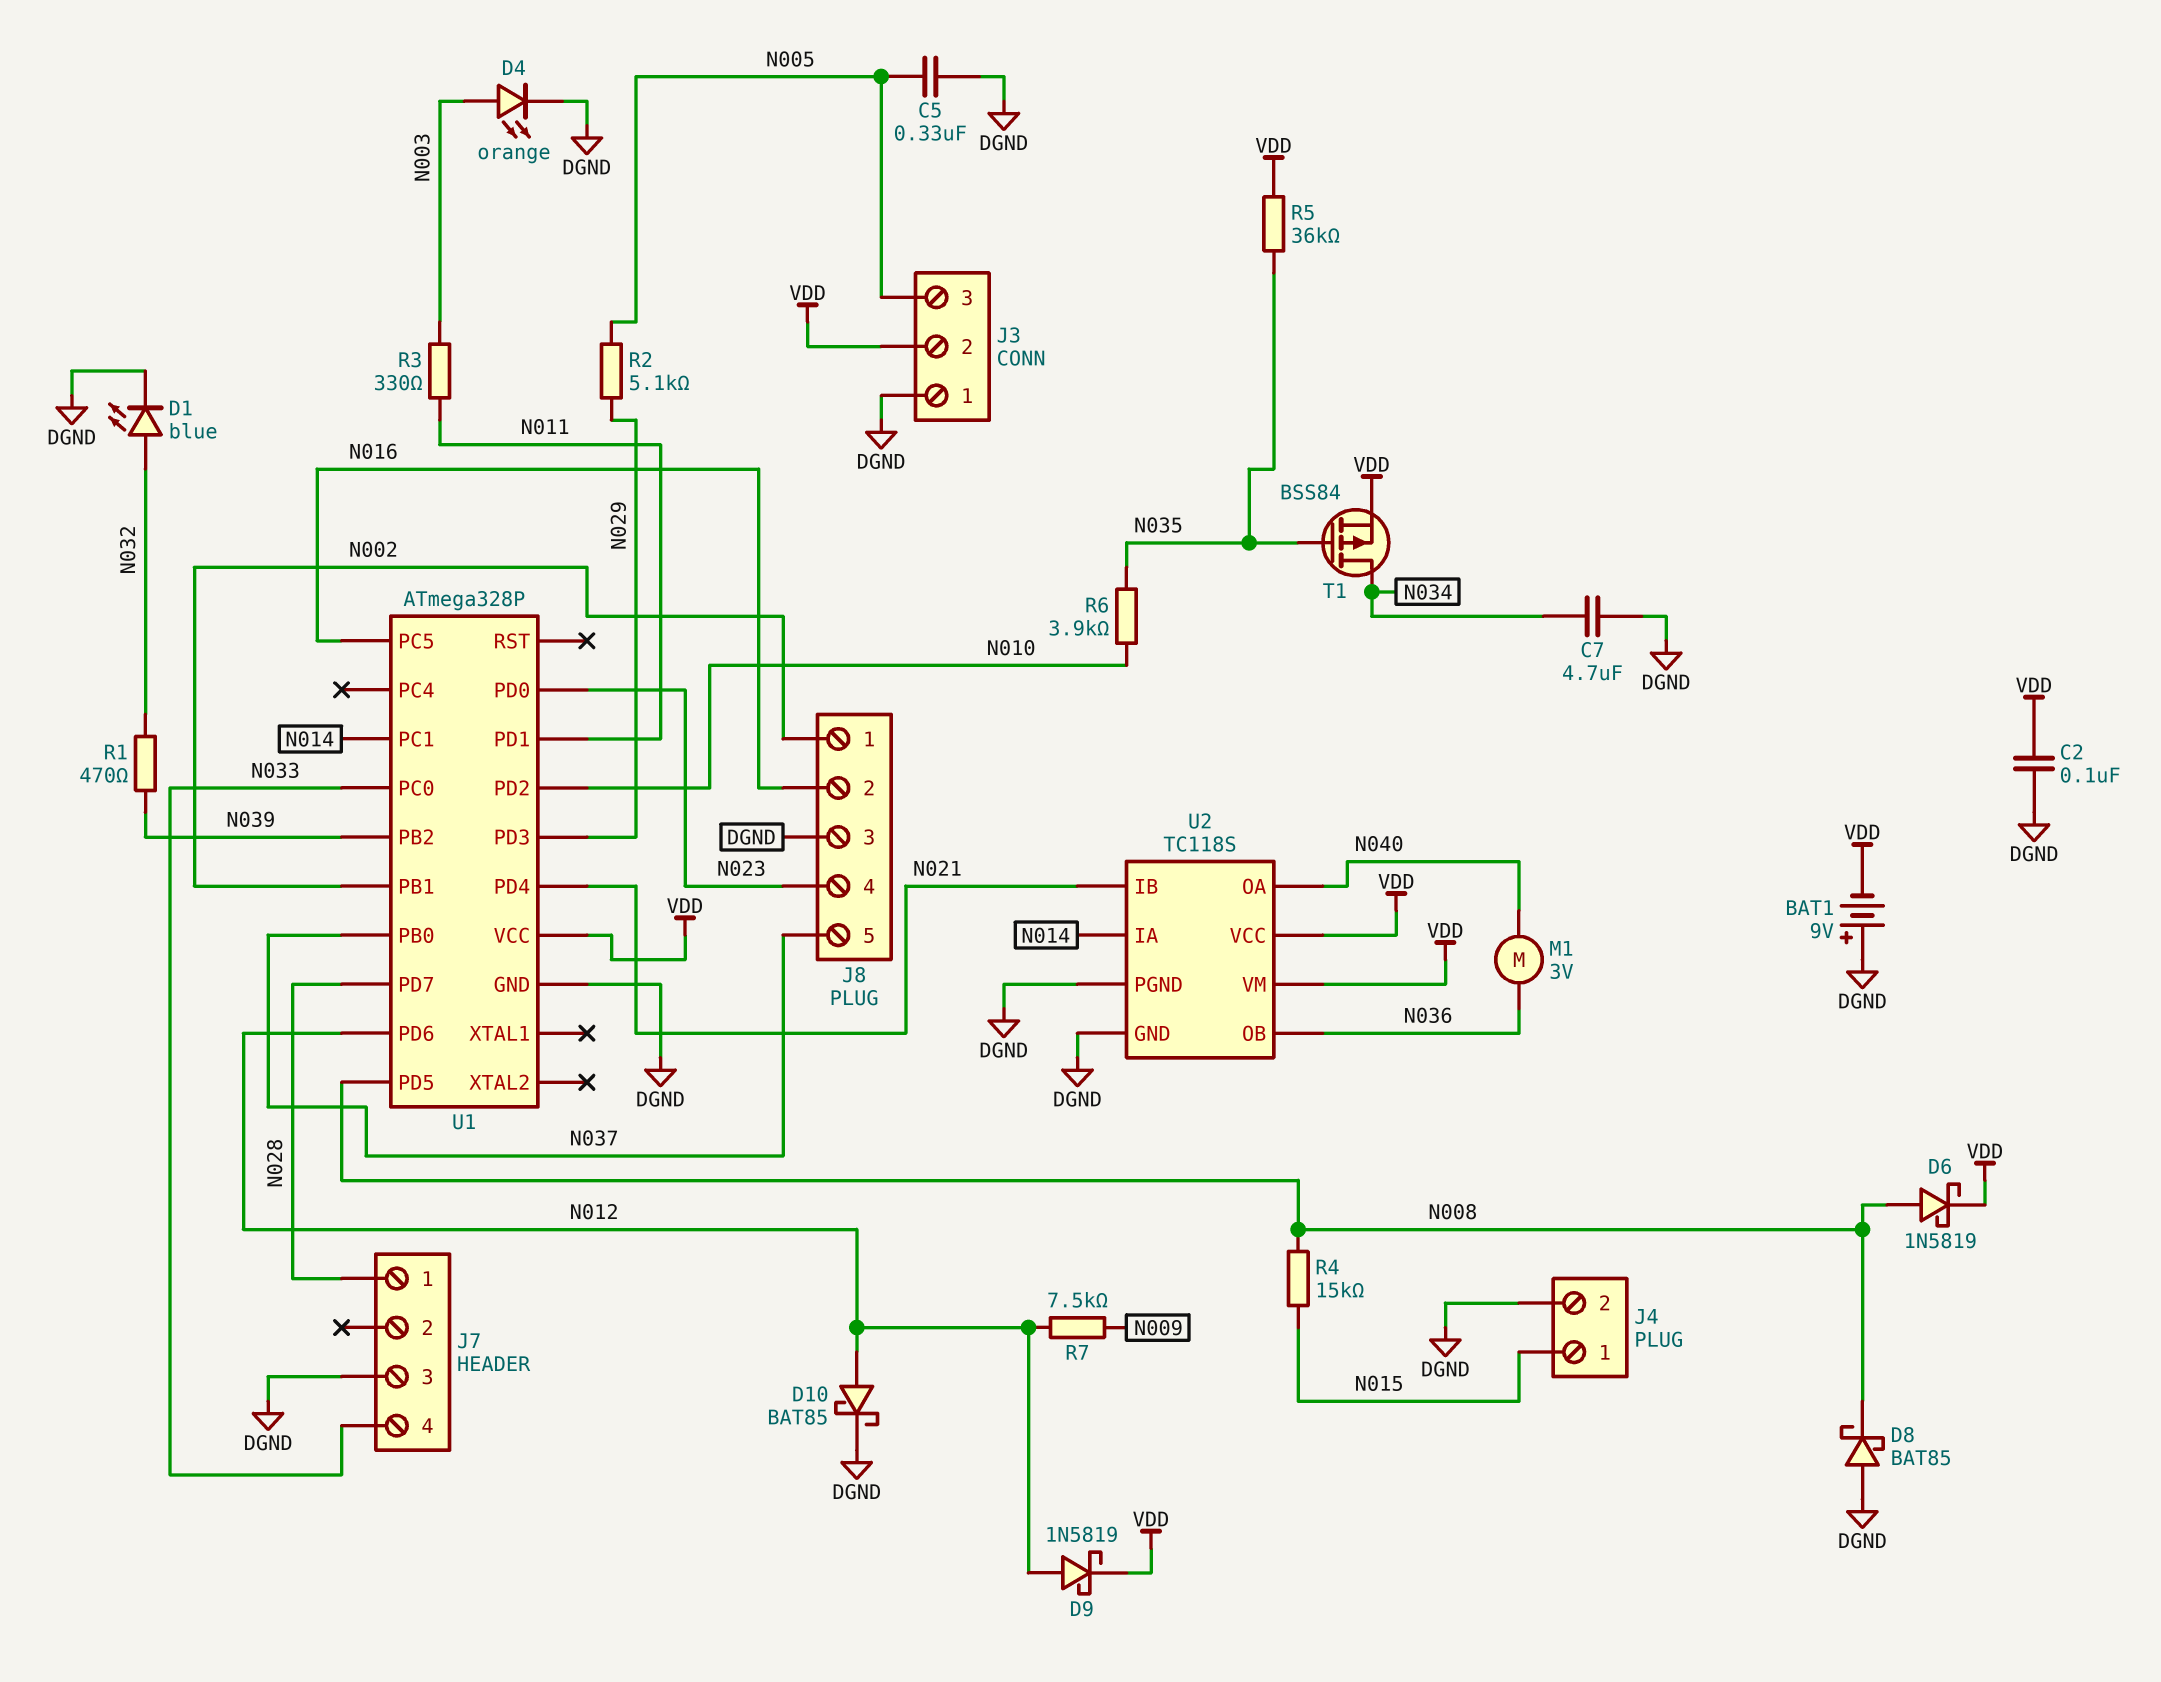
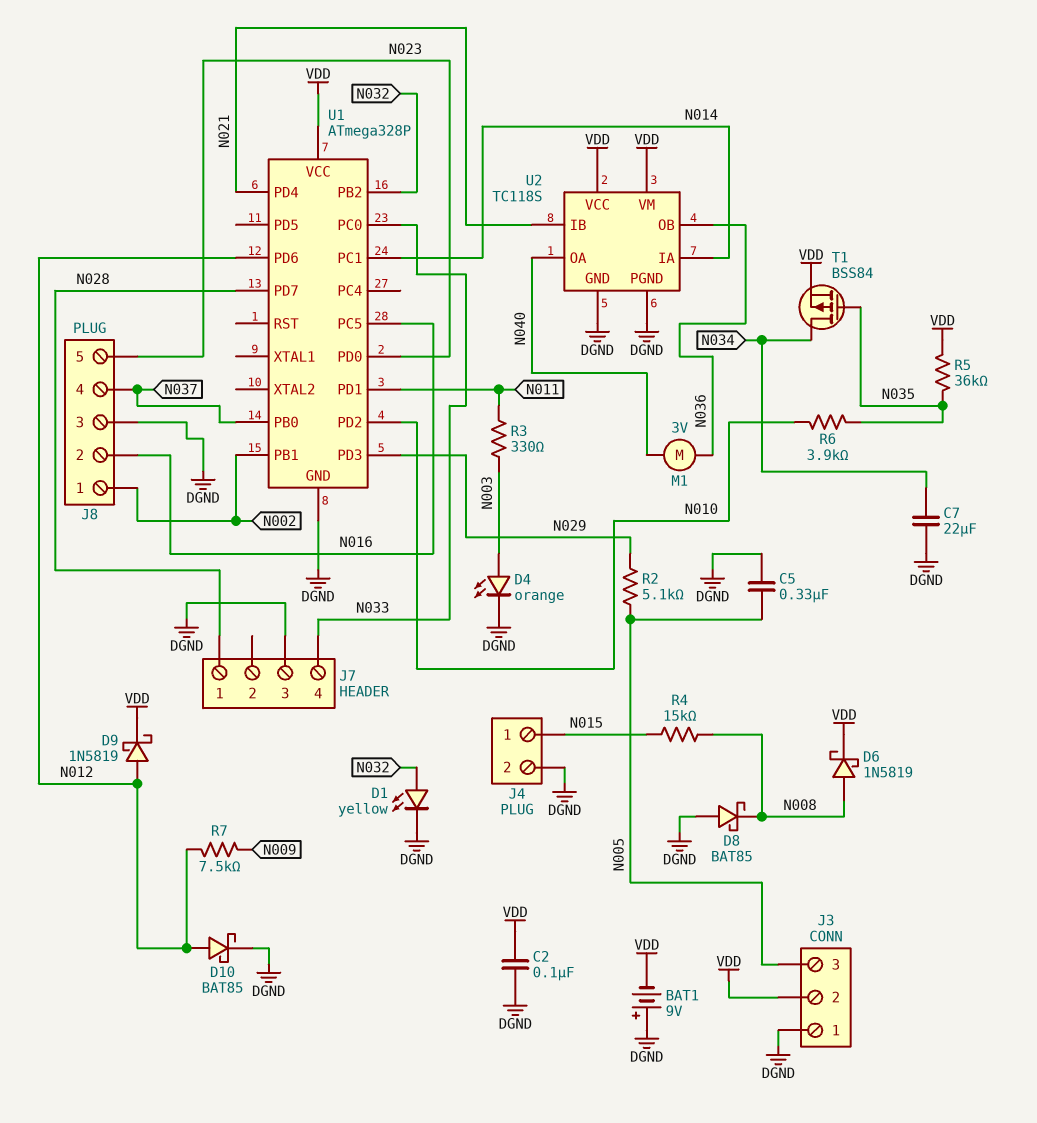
C7: 4.7uF (DGND, N034) -> 22uF (DGND, N034)
D1: LED blue (A N032, K DGND) -> LED yellow (A N032, K DGND)
J8 pin 4: N023 -> N037
J8 pin 5: N037 -> N023
R1: 470 (N032, N039) -> none
U1 pin PB2: N039 -> N032
U1 pin PD5: N008 -> none

